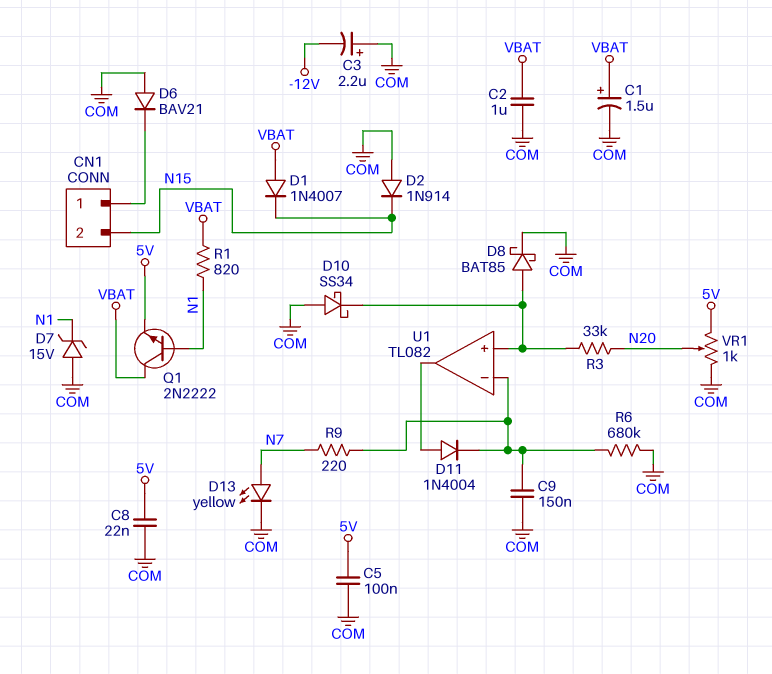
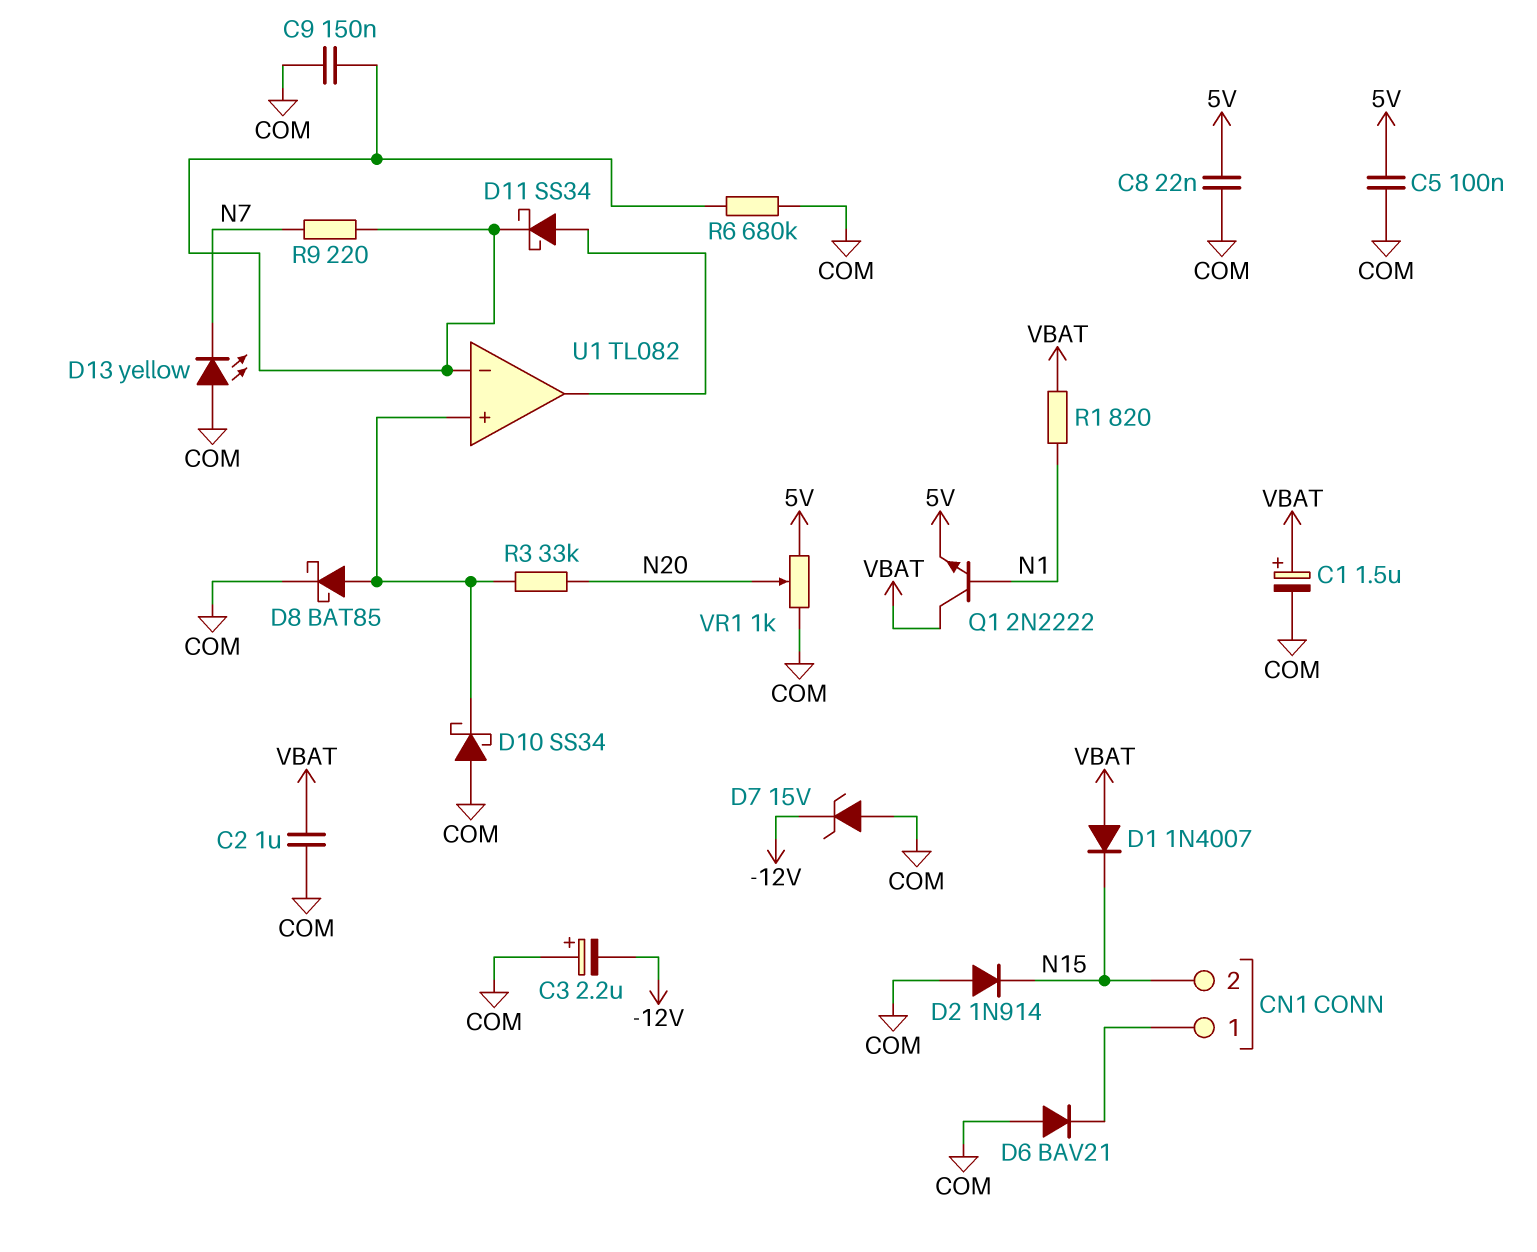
D7: zener 15V (A COM, K N1) -> zener 15V (A COM, K -12V)
D11: diode 1N4004 (A U1/out, K U1/in-) -> schottky SS34 (A U1/out, K U1/in-)
D13: LED yellow (A N7, K COM) -> LED yellow (A COM, K N7)

